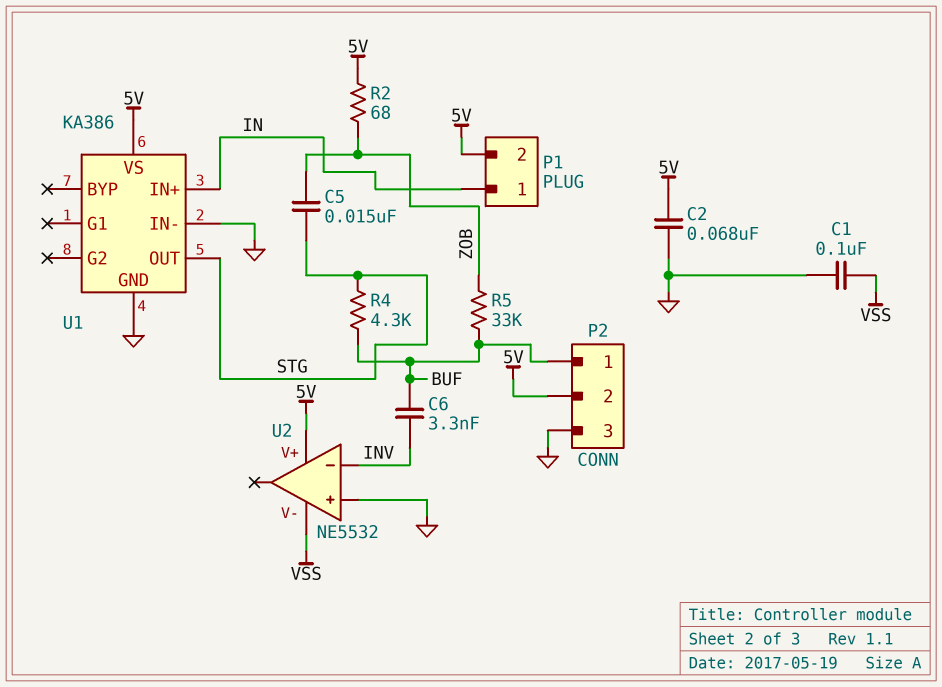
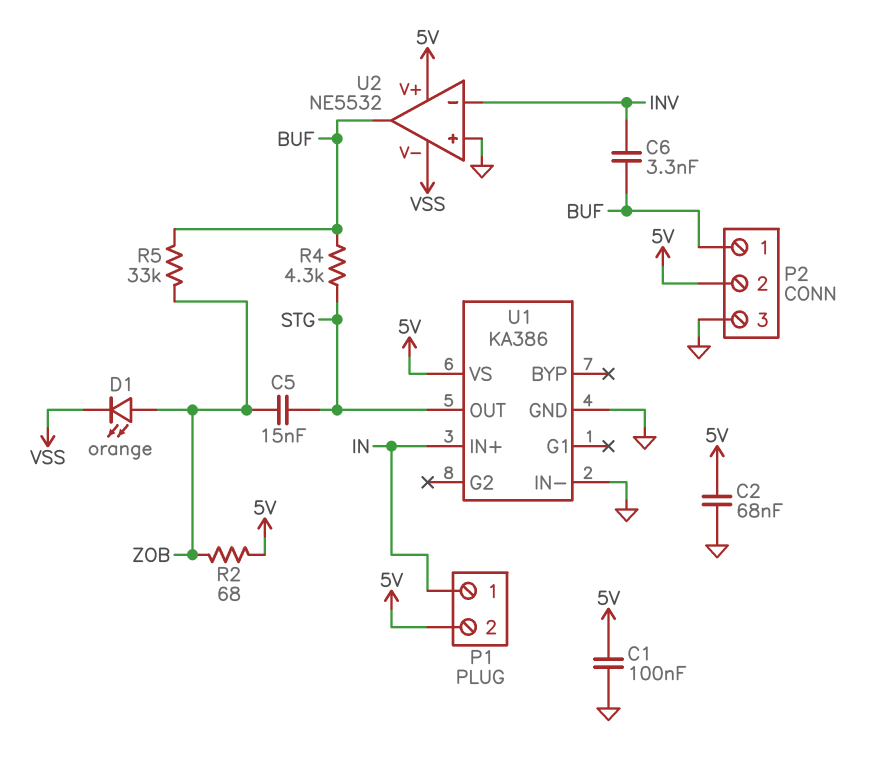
C1: 100nF (GND, VSS) -> 100nF (5V, GND)
D1: none -> LED orange (A ZOB, K VSS)
U2 pin out: none -> BUF

